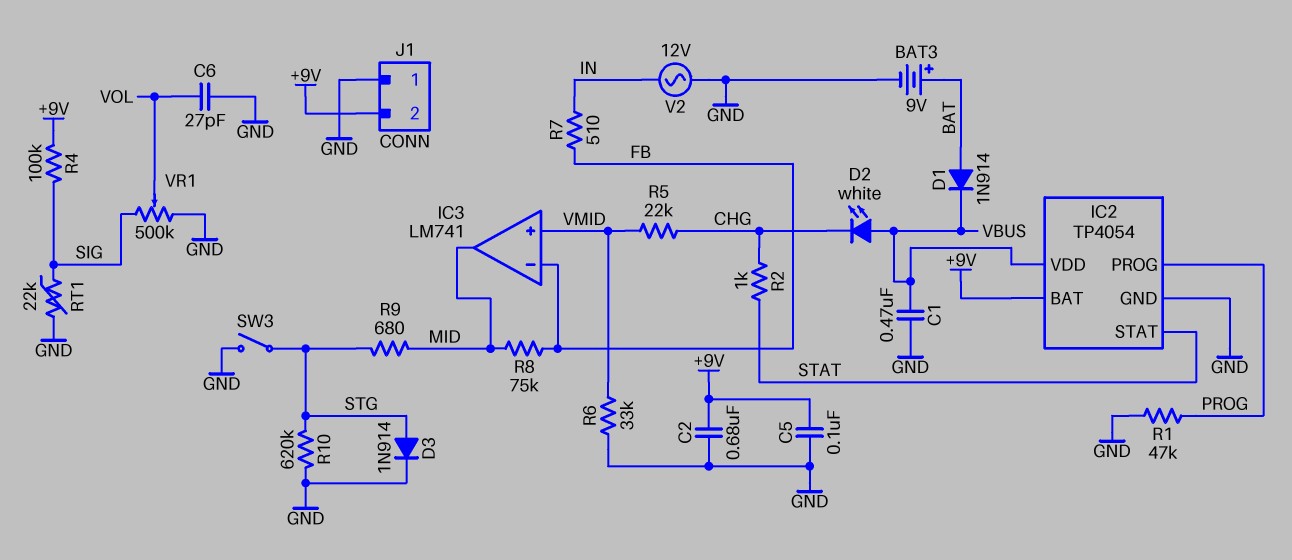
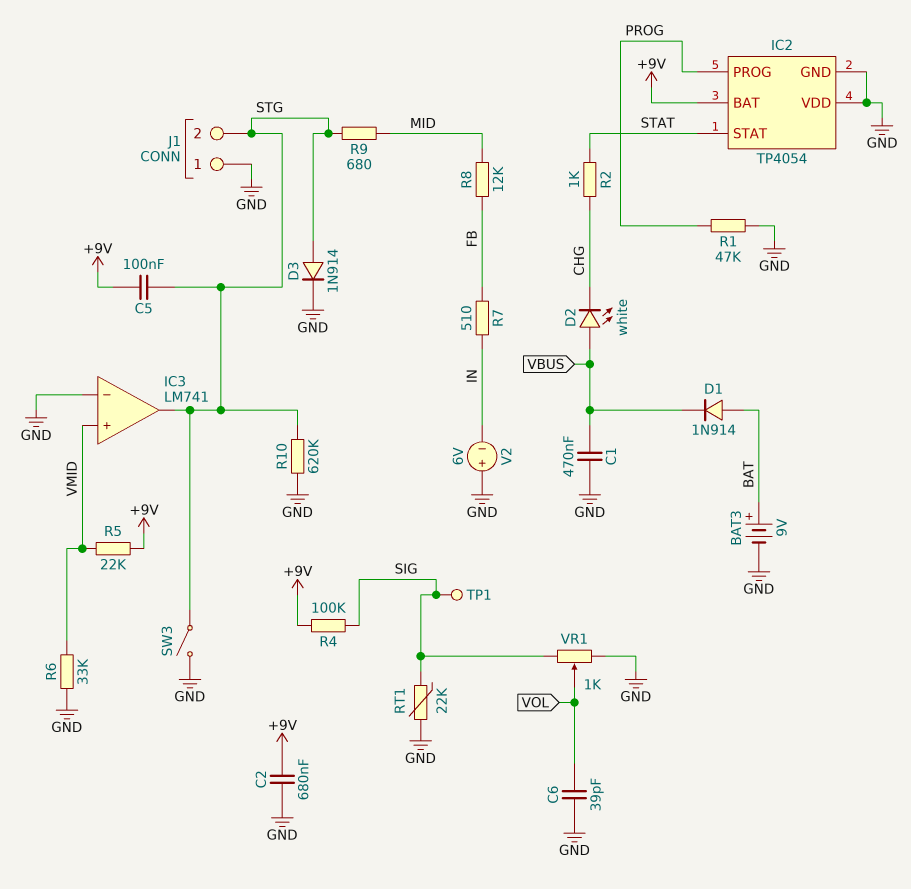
C5: 100nF (+9V, GND) -> 100nF (+9V, STG)
C6: 27pF (GND, VOL) -> 39pF (GND, VOL)
IC2 pin VDD: VBUS -> GND
IC3 pin in-: FB -> GND
IC3 pin out: MID -> STG
J1 pin 2: +9V -> STG
R5: 22k (CHG, VMID) -> 22k (+9V, VMID)
R8: 75k (FB, MID) -> 12k (FB, MID)
TP1: none -> test point (SIG)
V2: AC 12V (GND, IN) -> 6V (plus GND, minus IN)
VR1: 500k (GND, SIG, wiper VOL) -> 1k (GND, SIG, wiper VOL)

